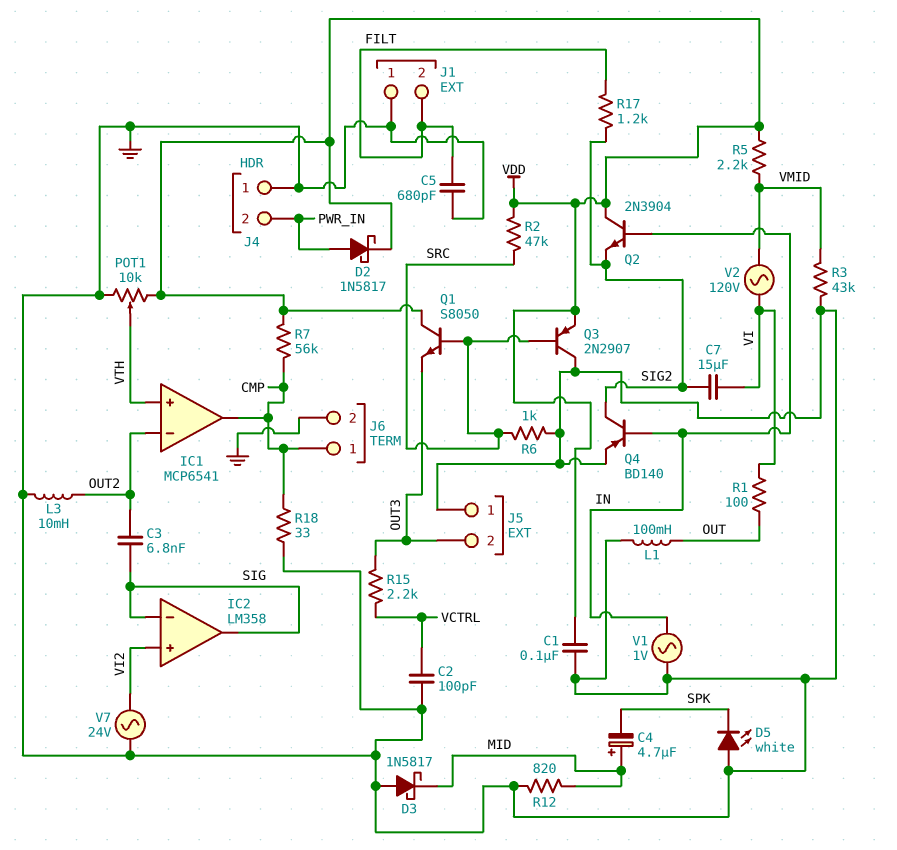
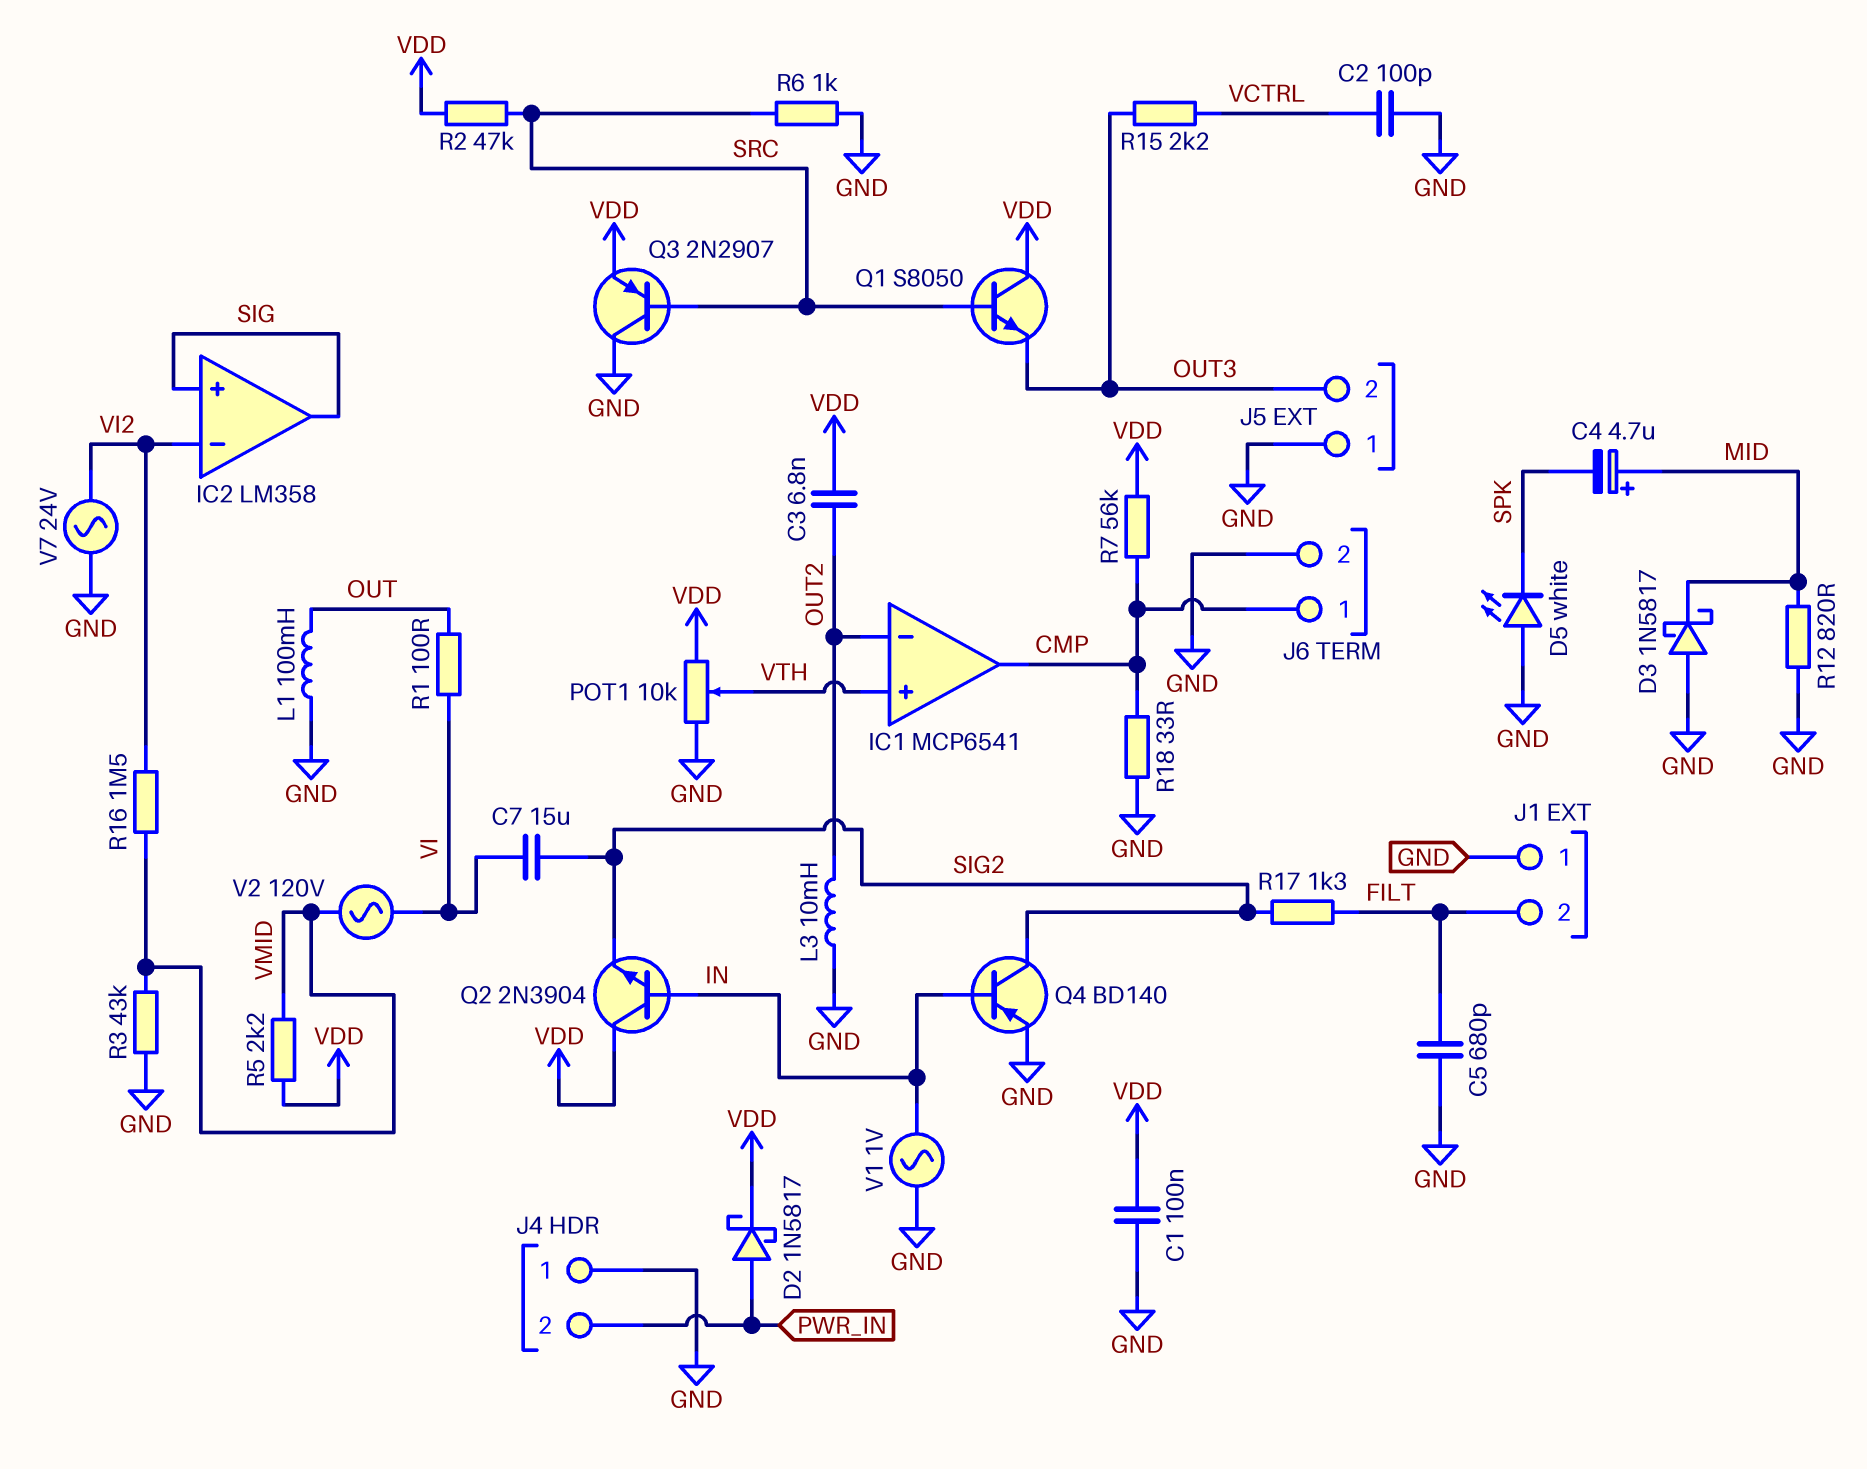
C3: 6.8nF (OUT2, SIG) -> 6.8nF (OUT2, VDD)
IC2 pin in+: VI2 -> SIG
IC2 pin in-: SIG -> VI2
R16: none -> 1.5M (VI2, VMID)
R17: 1.2k (FILT, SIG2) -> 1.3k (FILT, SIG2)

